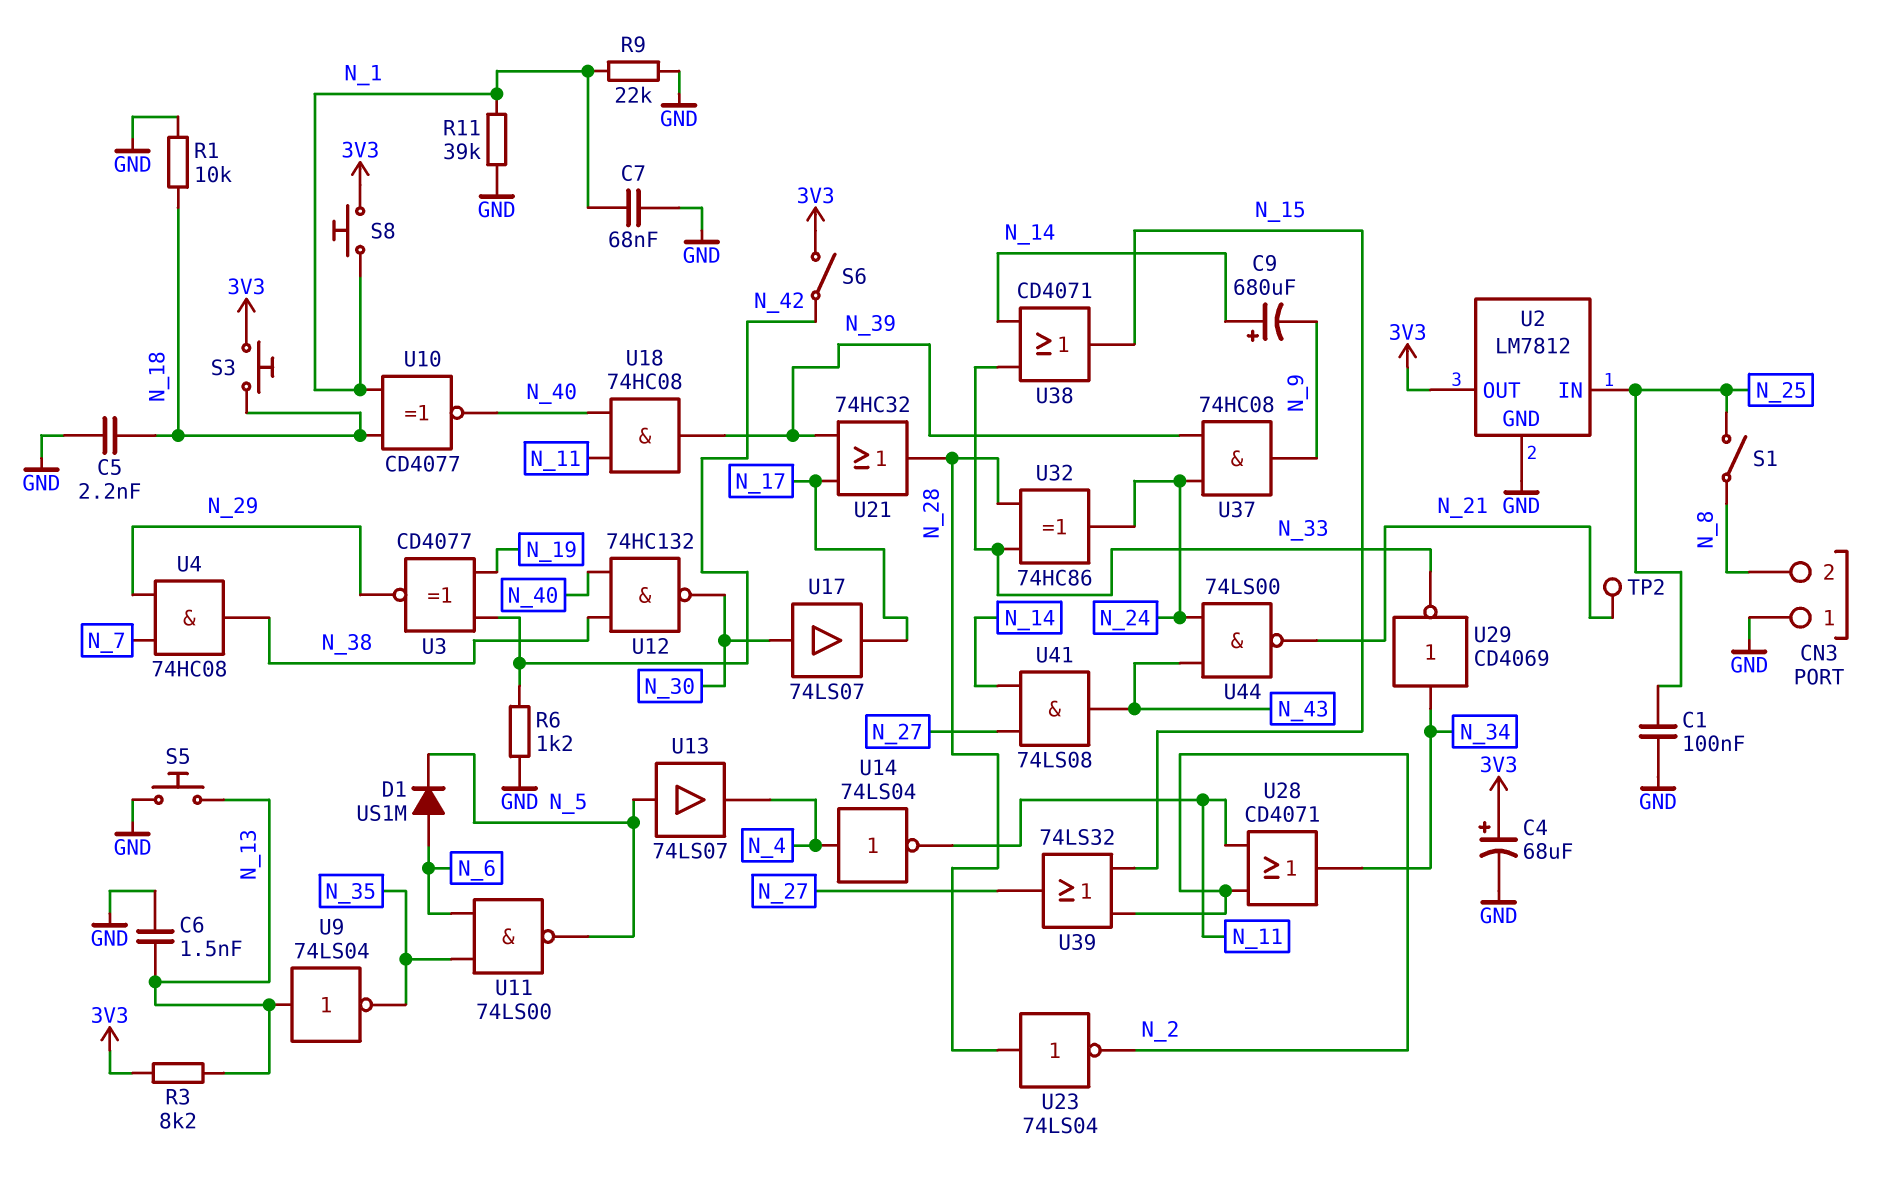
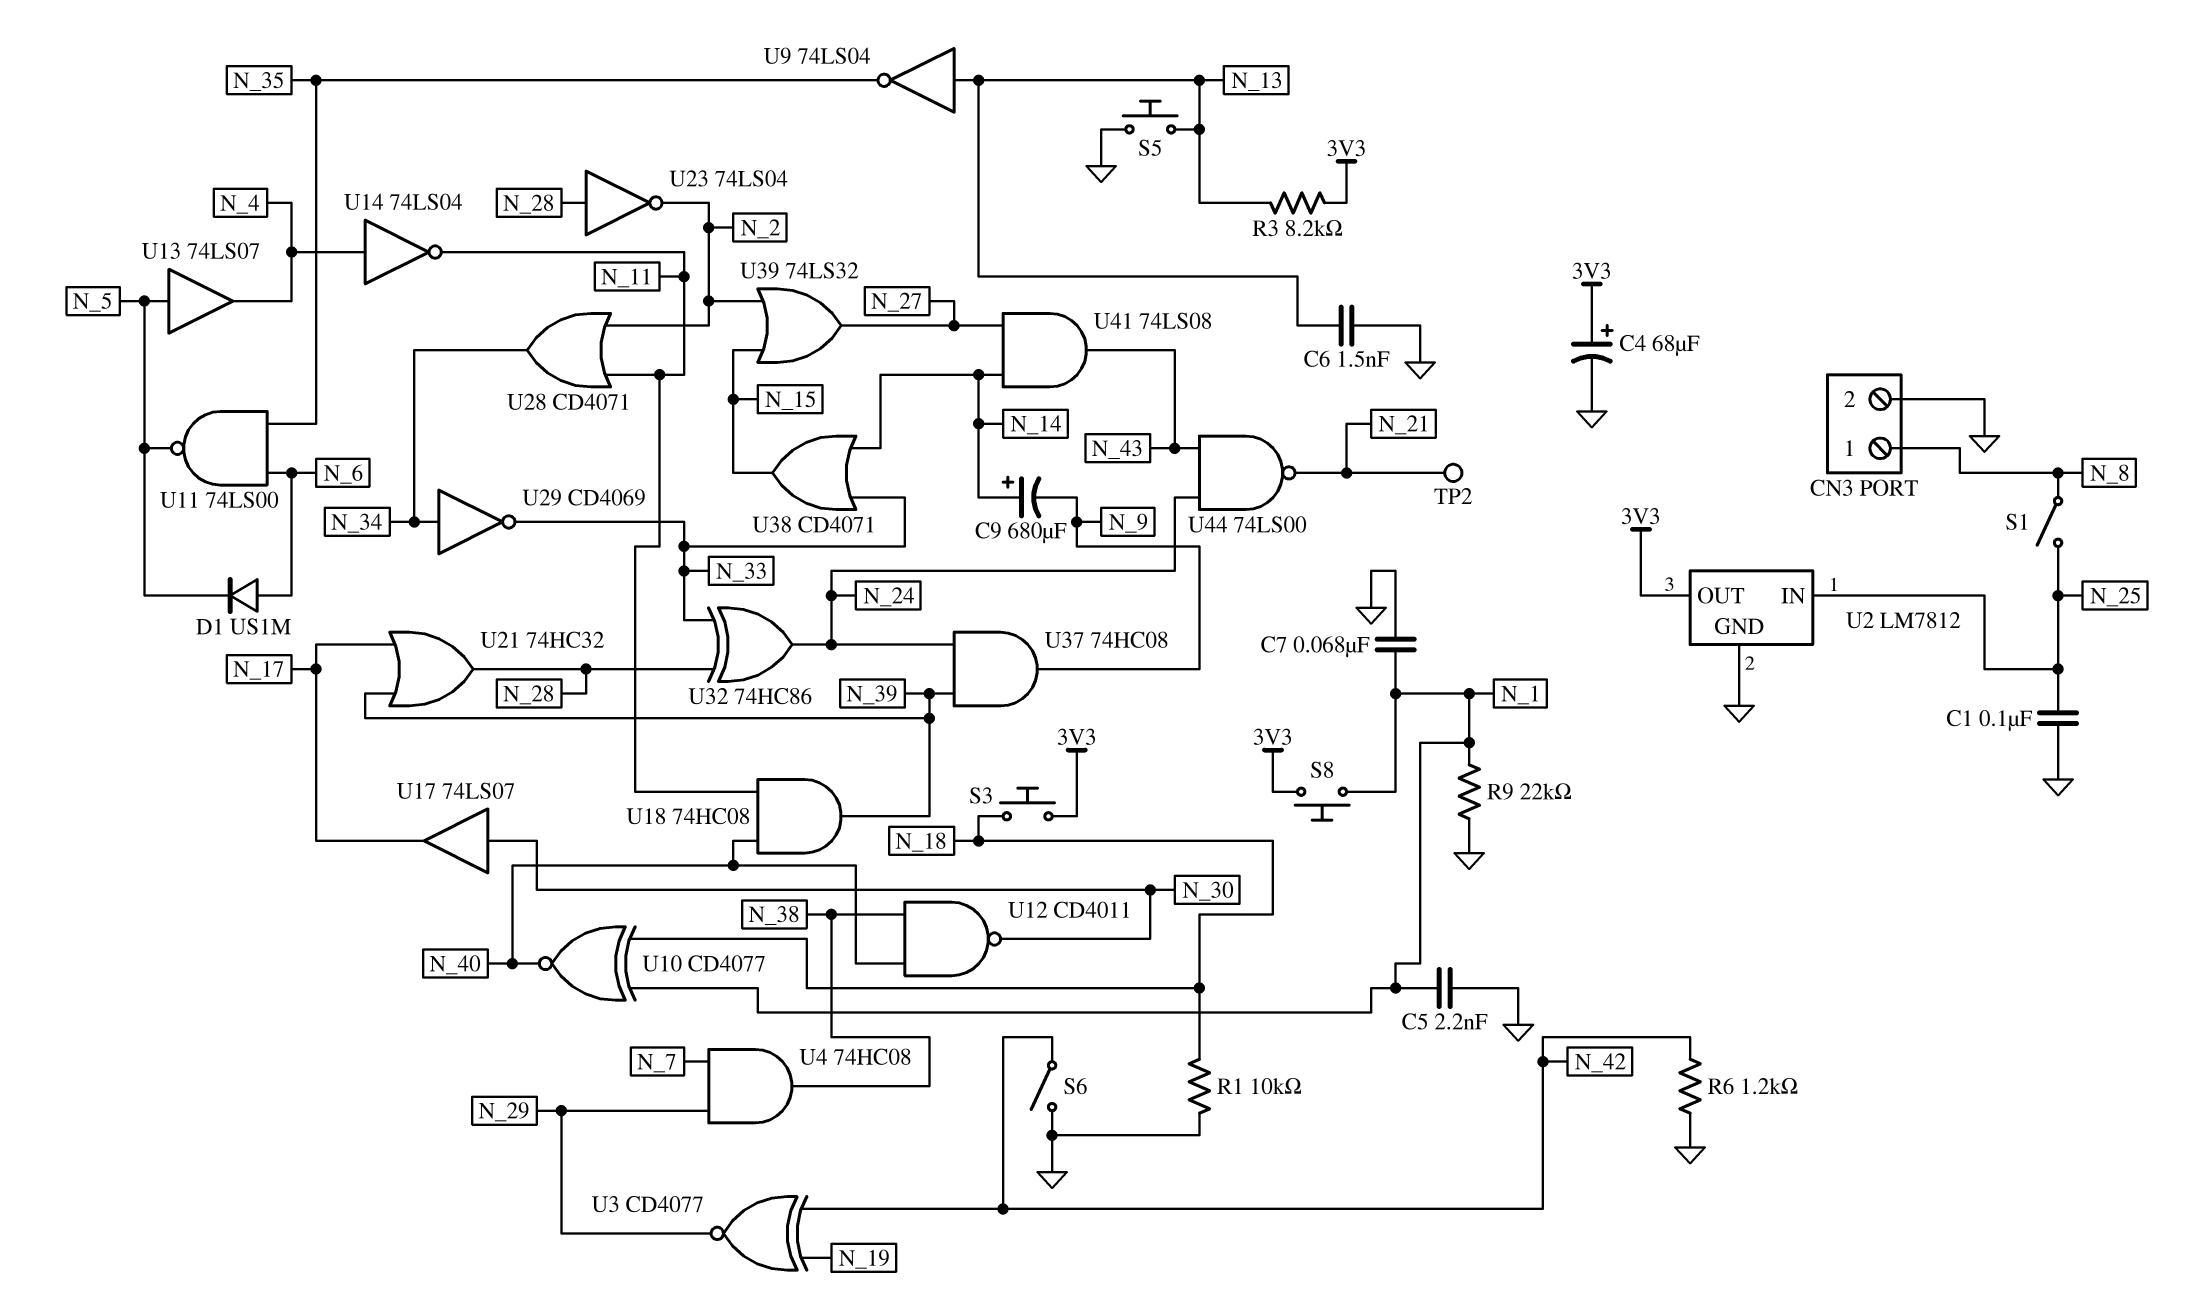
C5: 2.2nF (GND, N_18) -> 2.2nF (GND, N_1)
CN3 pin 1: GND -> N_8
CN3 pin 2: N_8 -> GND
R11: 39k (GND, N_1) -> none
S6: switch (3V3, N_42) -> switch (GND, N_42)
U12: NAND 74HC132 (in N_38, in N_40, out N_30) -> NAND CD4011 (in N_38, in N_40, out N_30)

